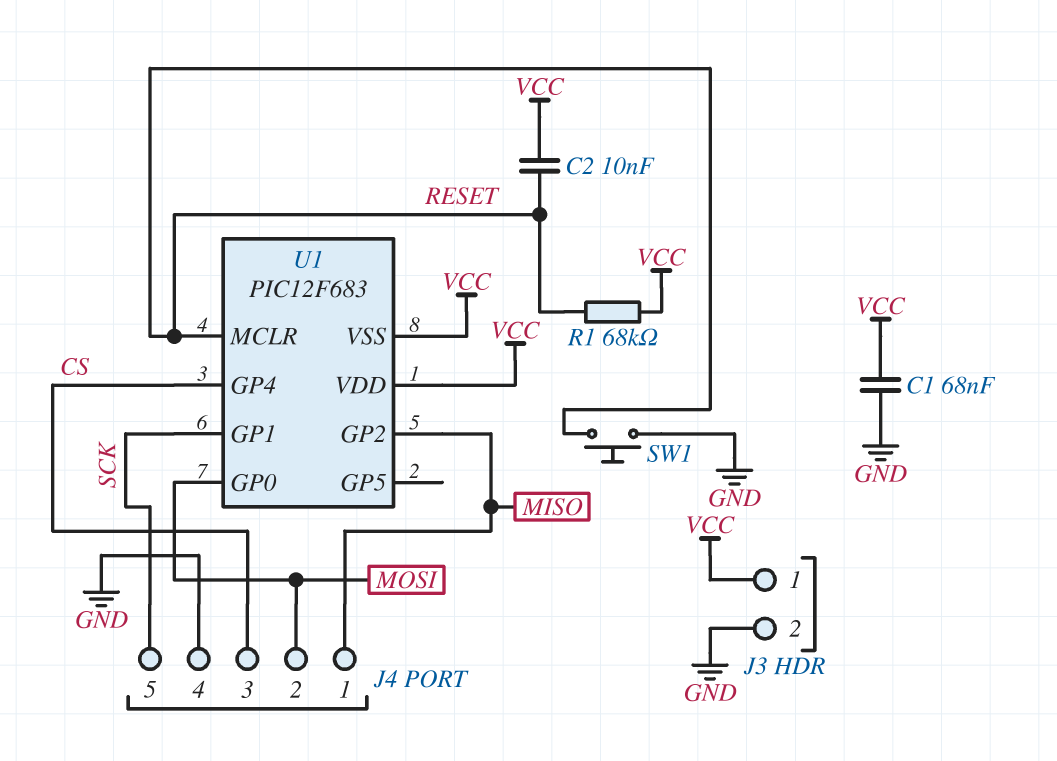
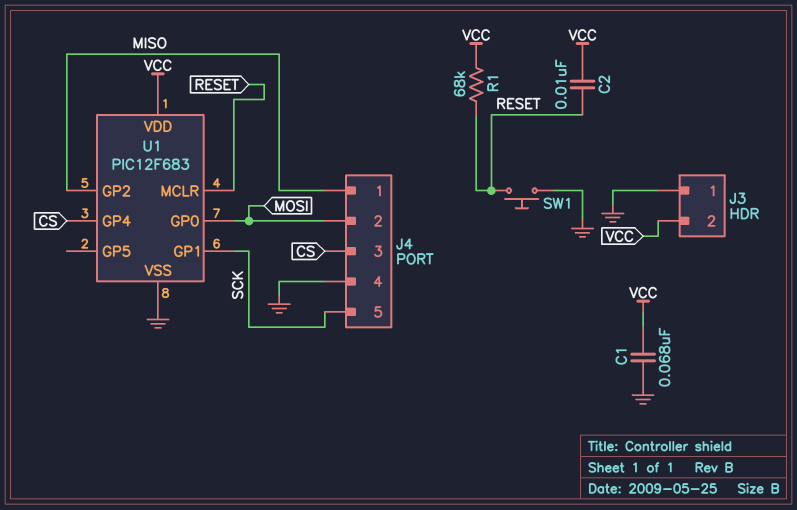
J3 pin 1: VCC -> GND
J3 pin 2: GND -> VCC
U1 pin VSS: VCC -> GND

